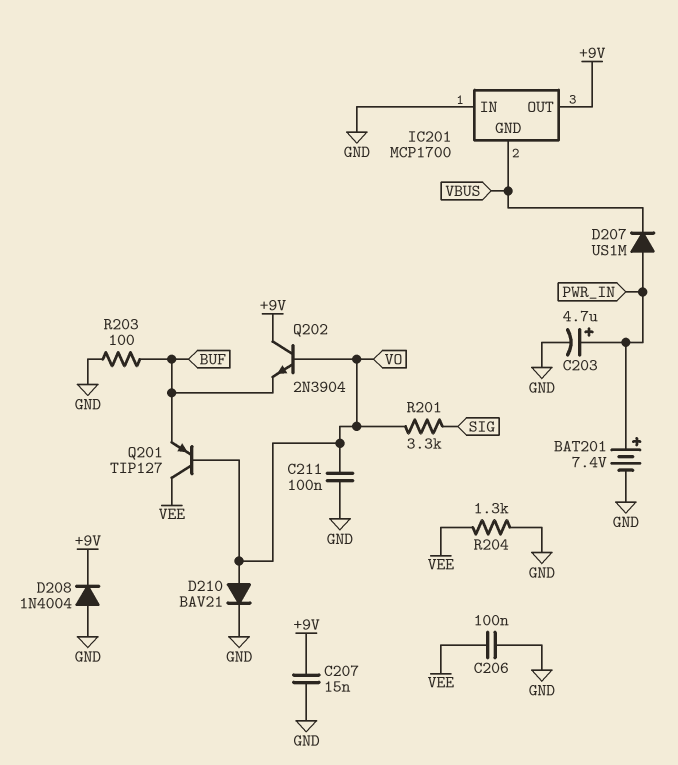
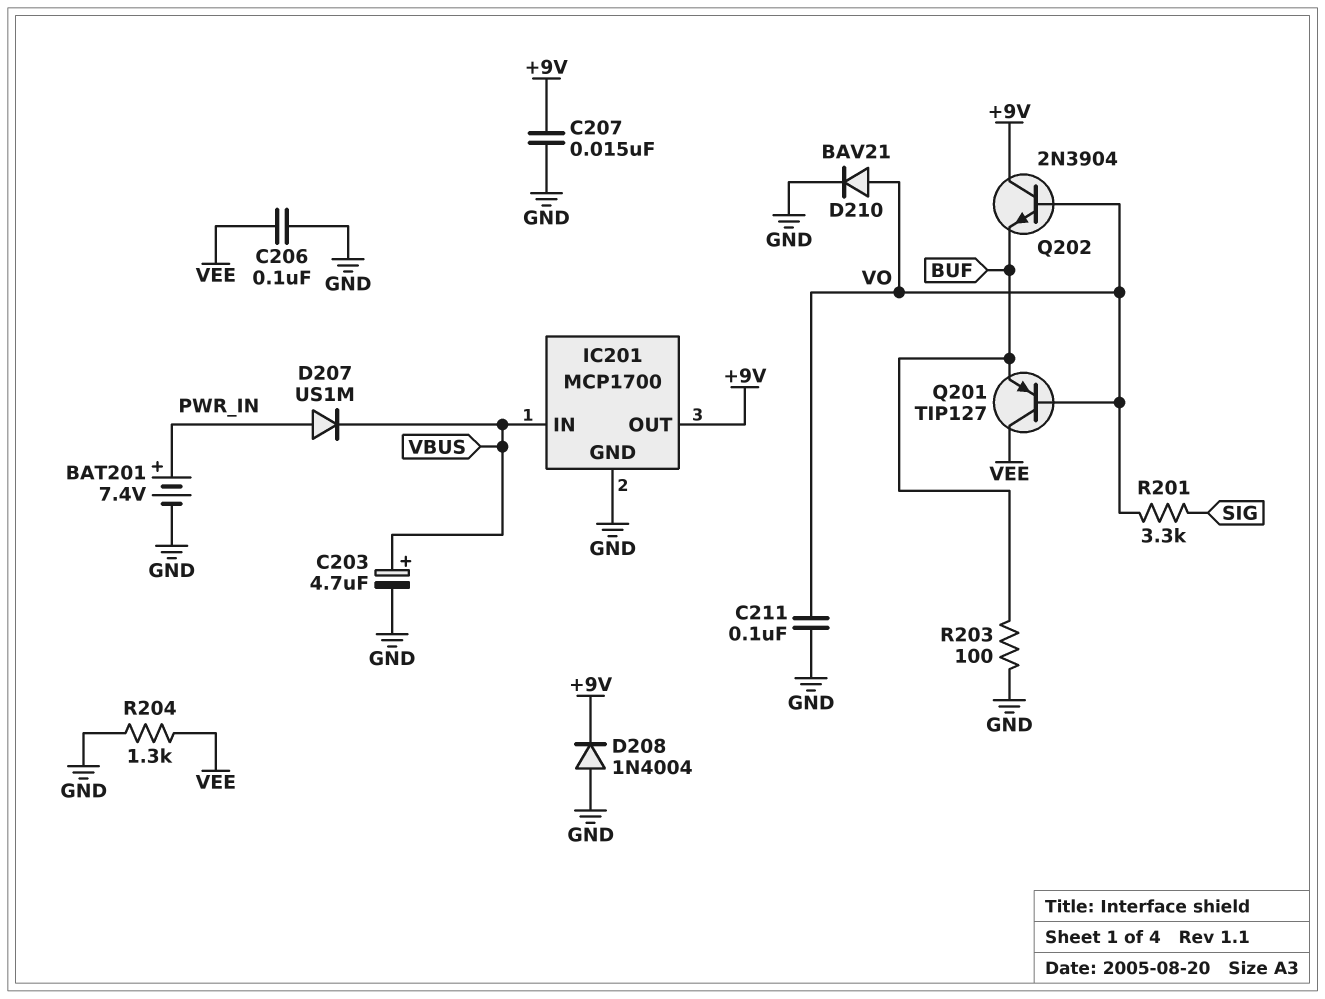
C203: 4.7uF (plus PWR_IN, minus GND) -> 4.7uF (plus VBUS, minus GND)
IC201 pin GND: VBUS -> GND
IC201 pin IN: GND -> VBUS

